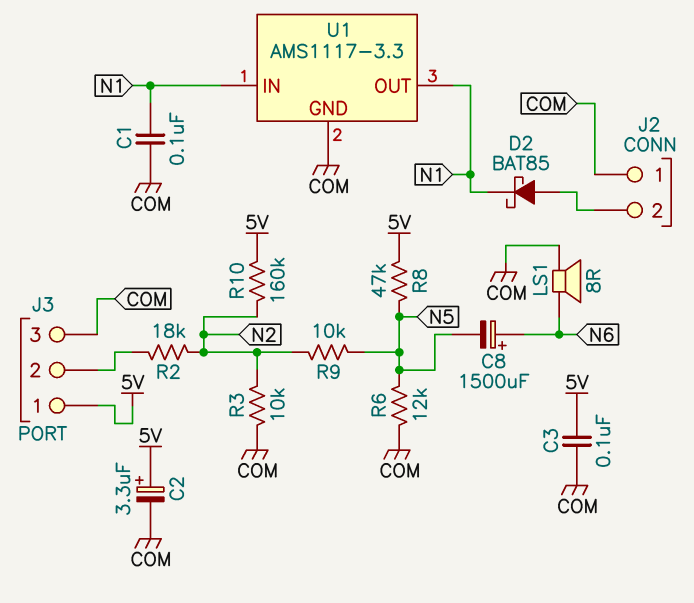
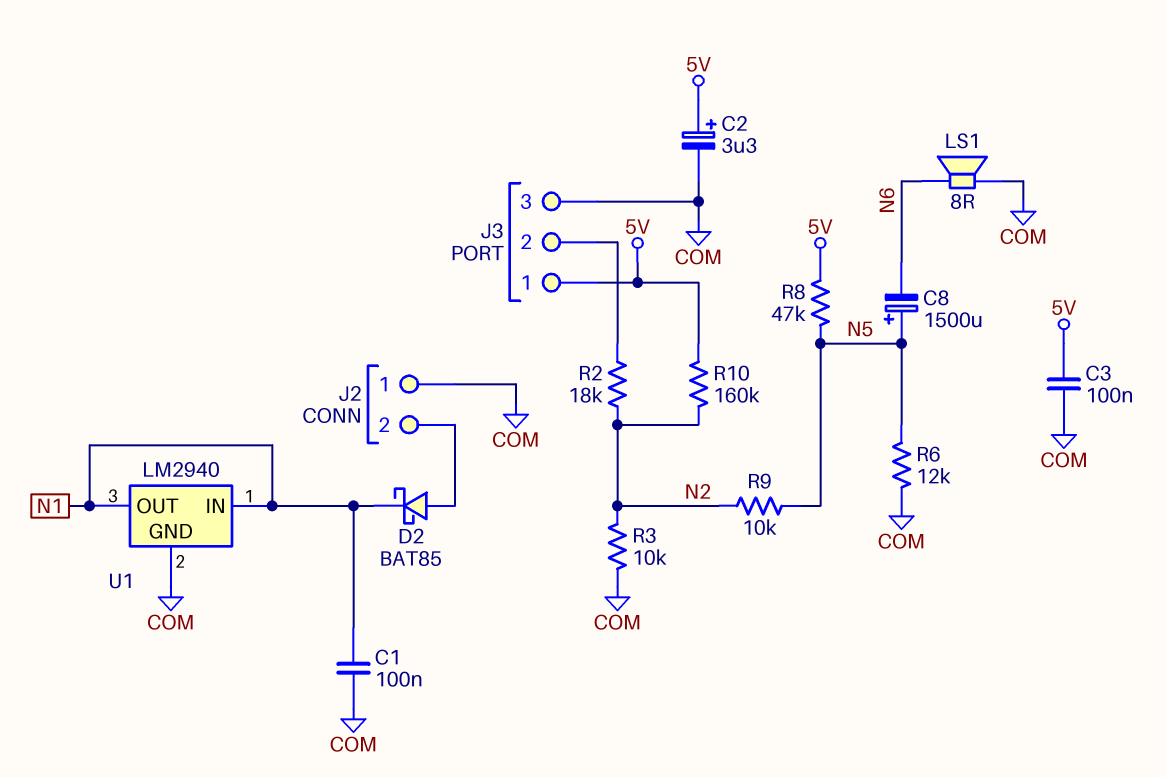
C8: 1500uF (plus N6, minus N5) -> 1500uF (plus N5, minus N6)
U1: AMS1117-3.3 -> LM2940

